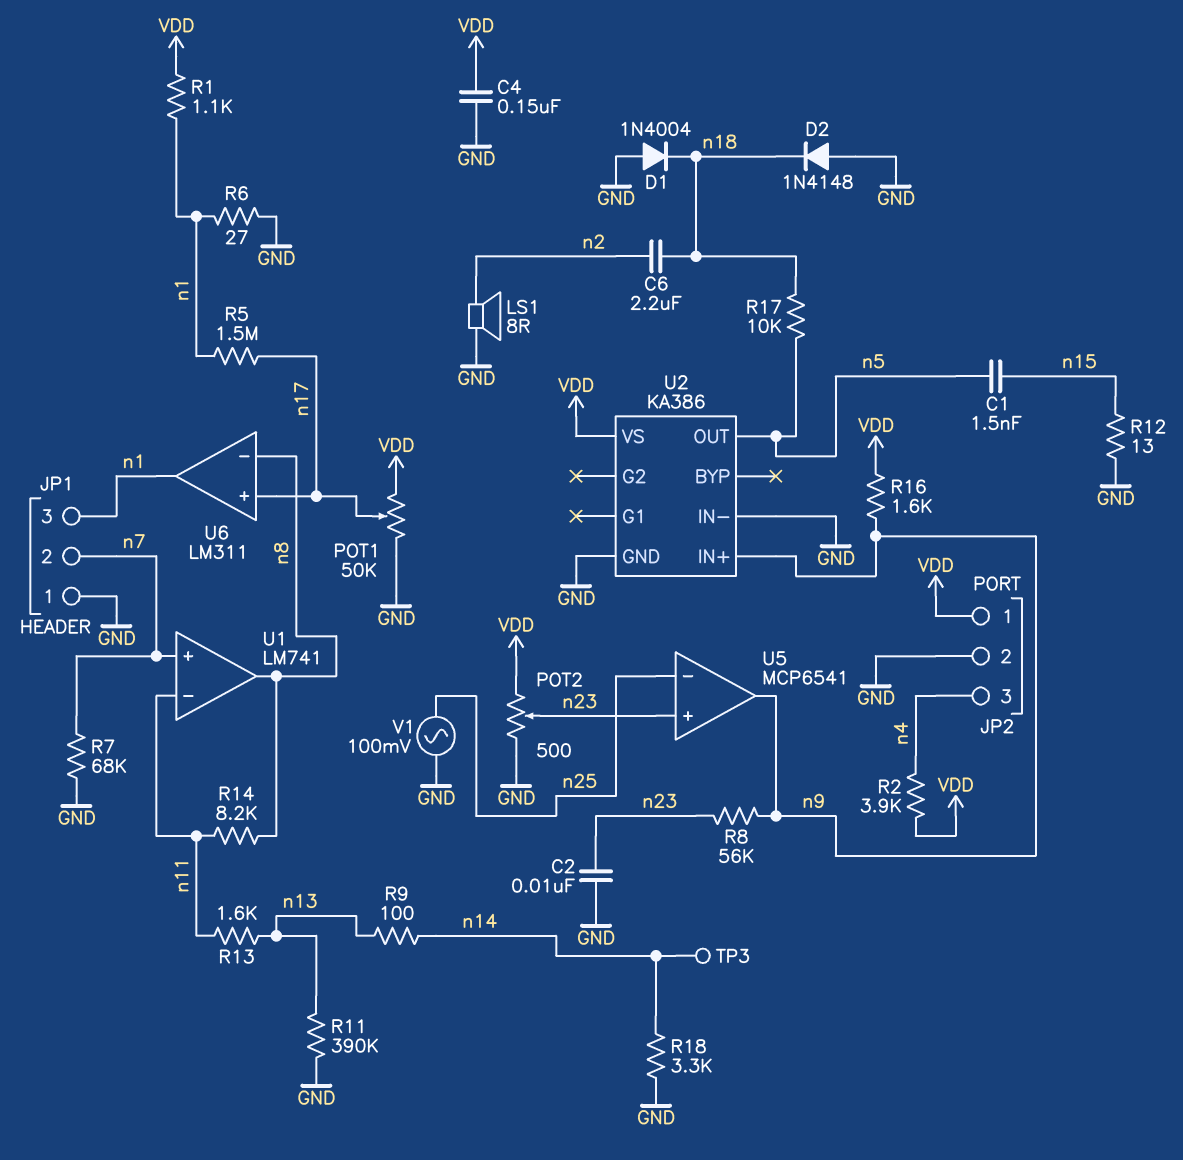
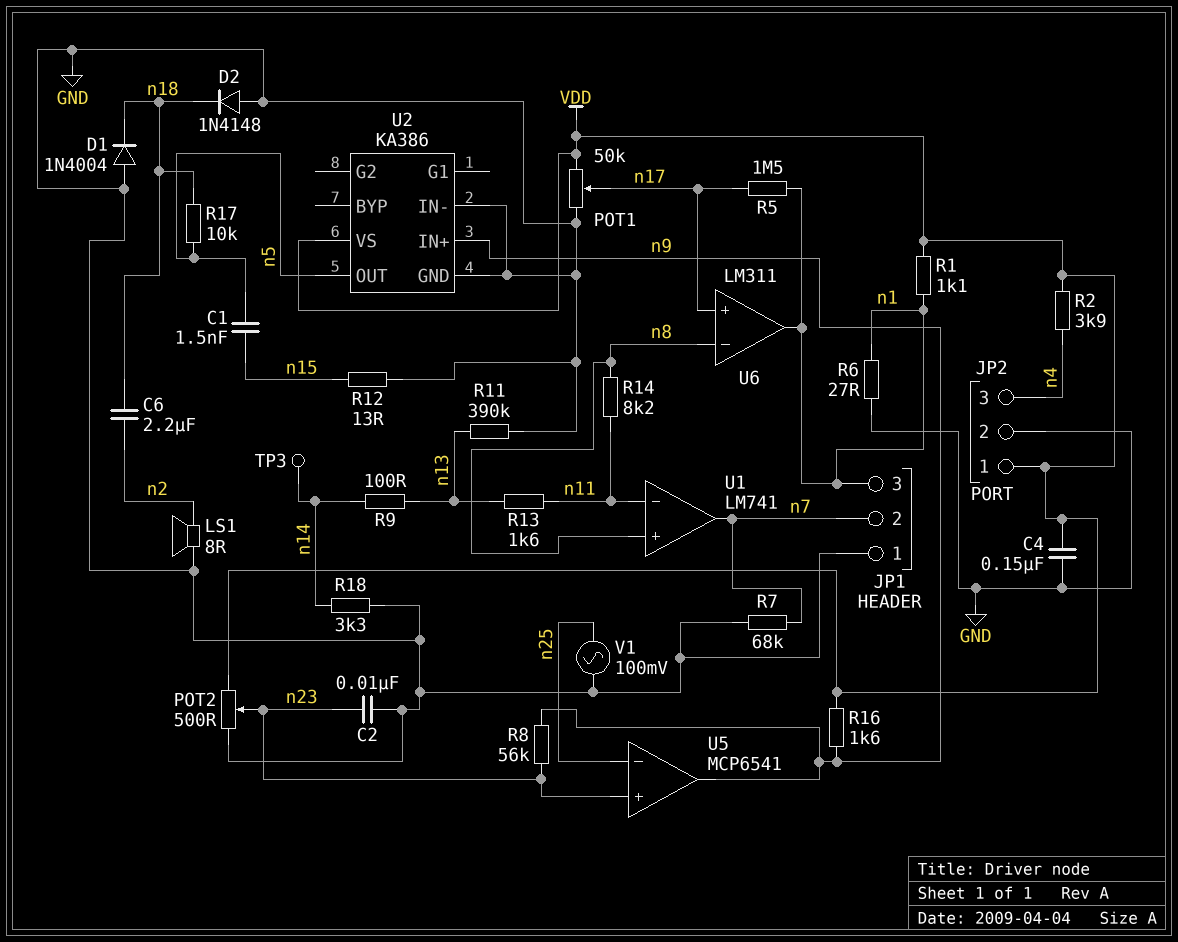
U1 pin in+: n7 -> n8
U1 pin out: n8 -> n7

